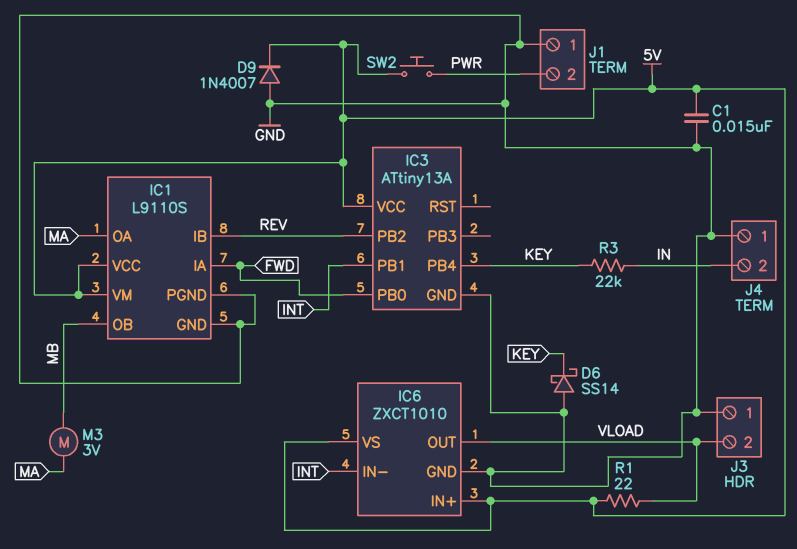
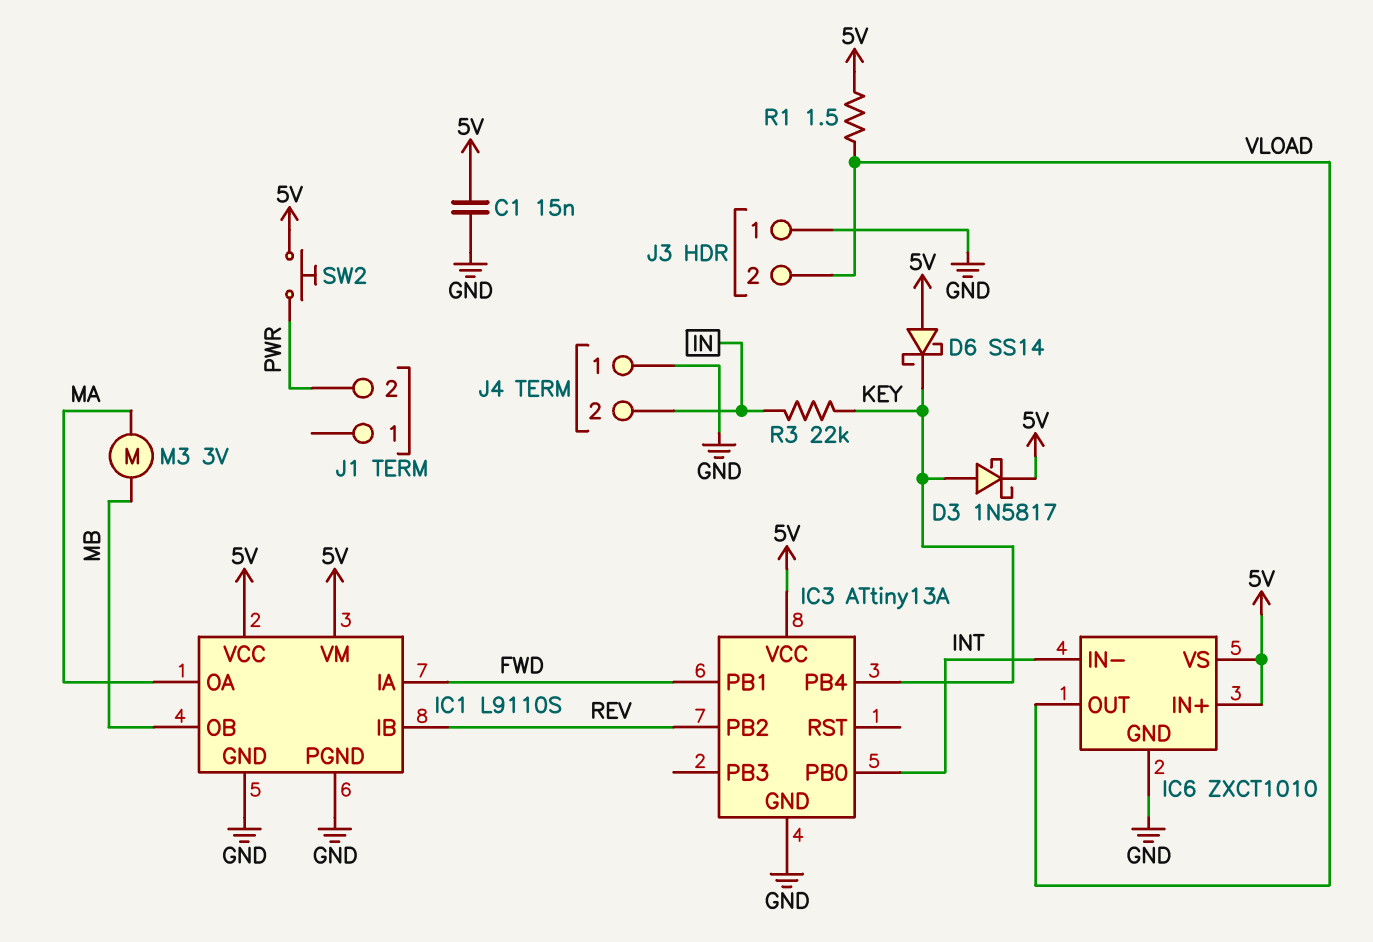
D3: none -> schottky 1N5817 (A KEY, K 5V)
D6: schottky SS14 (A GND, K KEY) -> schottky SS14 (A 5V, K KEY)
D9: diode 1N4007 (A GND, K 5V) -> none
IC3 pin PB0: FWD -> INT
IC3 pin PB1: INT -> FWD
J1 pin 1: GND -> none
R1: 22 (5V, VLOAD) -> 1.5 (5V, VLOAD)

